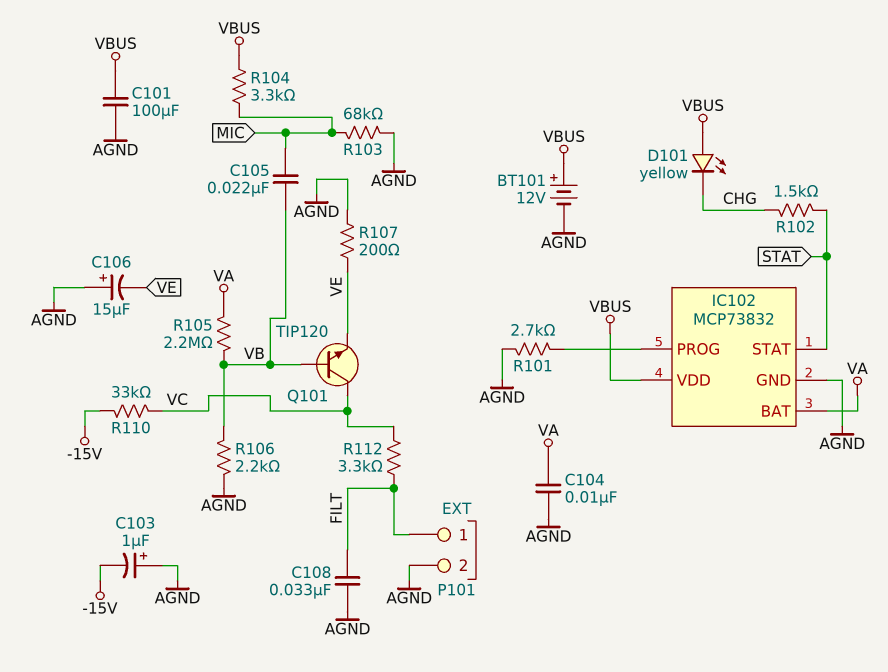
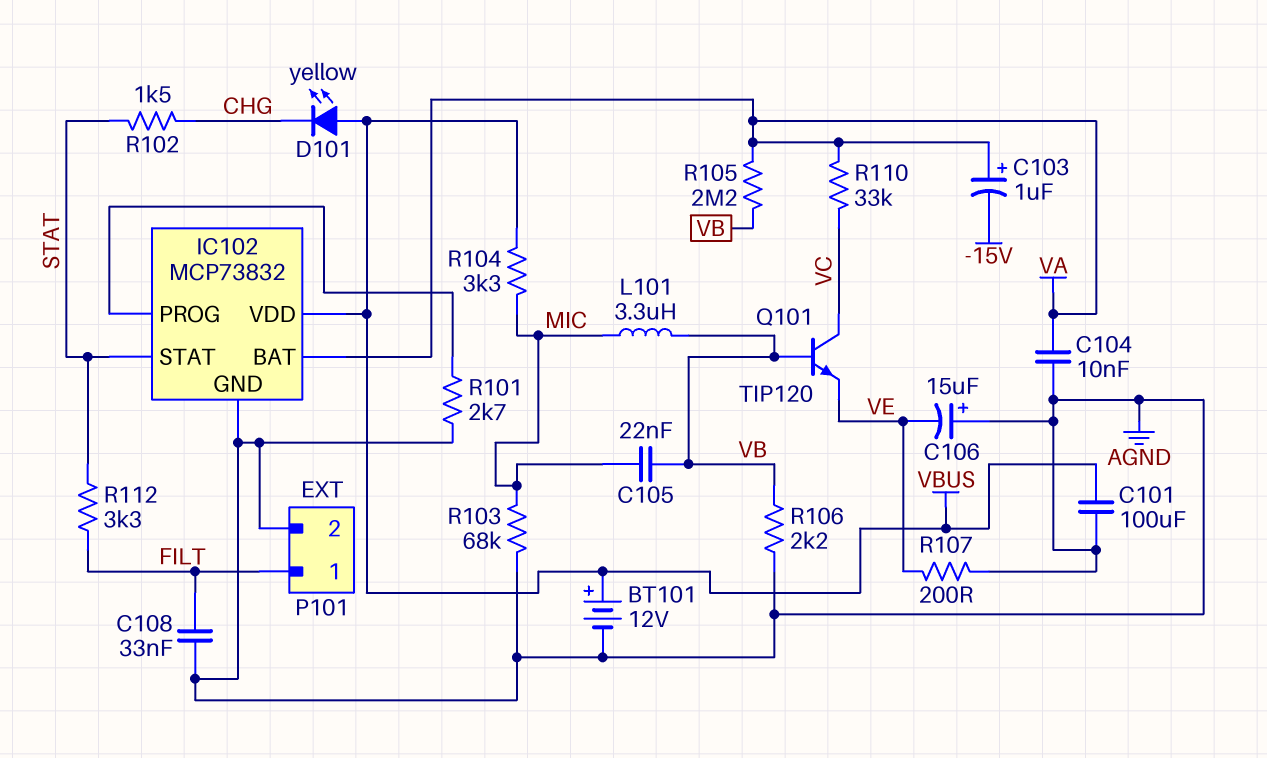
C103: 1uF (plus AGND, minus -15V) -> 1uF (plus VA, minus -15V)
L101: none -> 3.3uH (MIC, VB)
R110: 33k (-15V, VC) -> 33k (VA, VC)
R112: 3.3k (FILT, VC) -> 3.3k (FILT, STAT)

